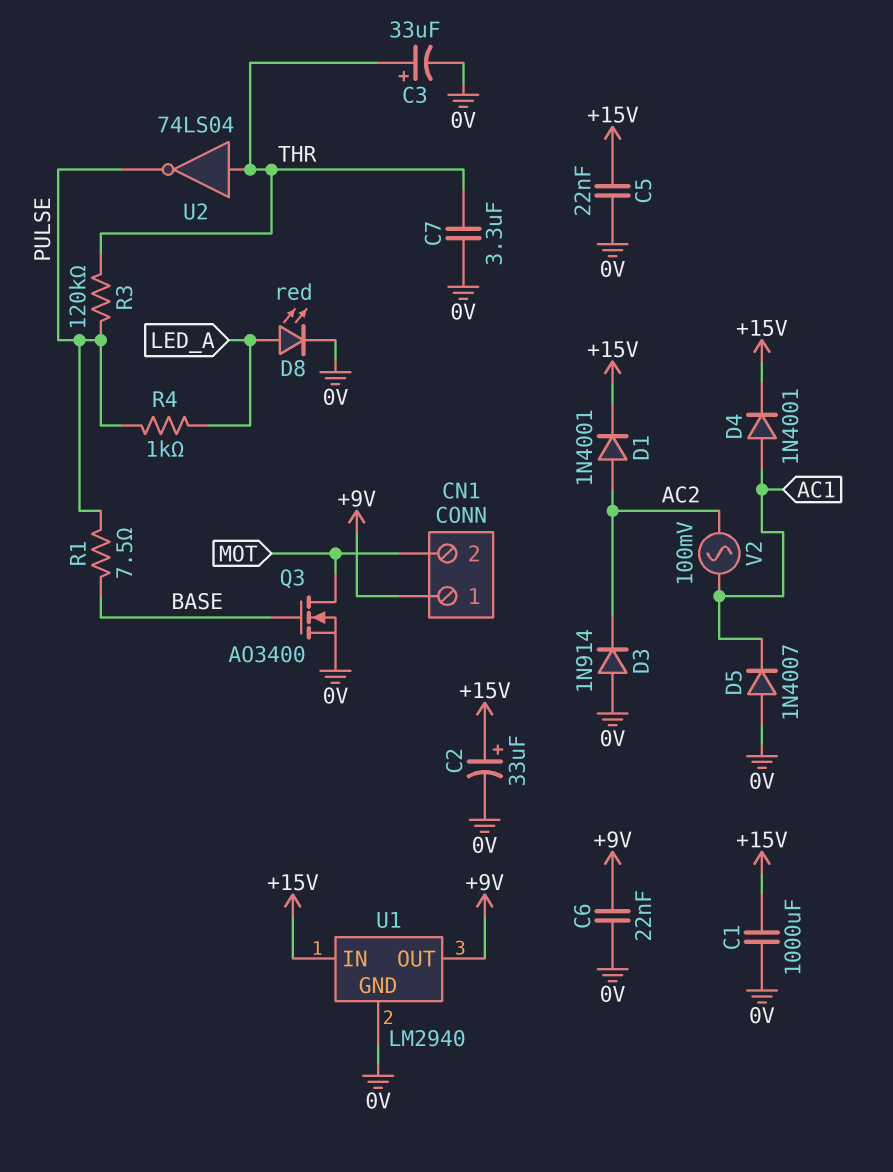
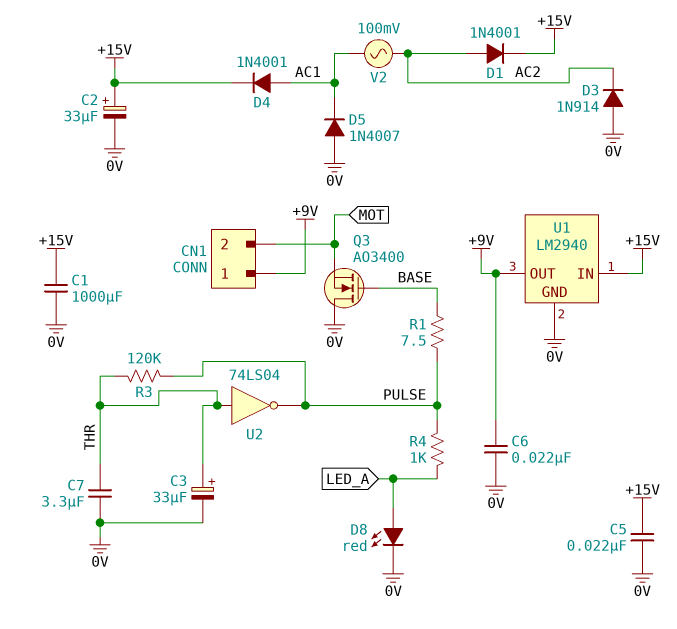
Q3: NMOS AO3400 (G BASE, D MOT, S 0V) -> NMOS AO3400 (G BASE, D 0V, S MOT)

